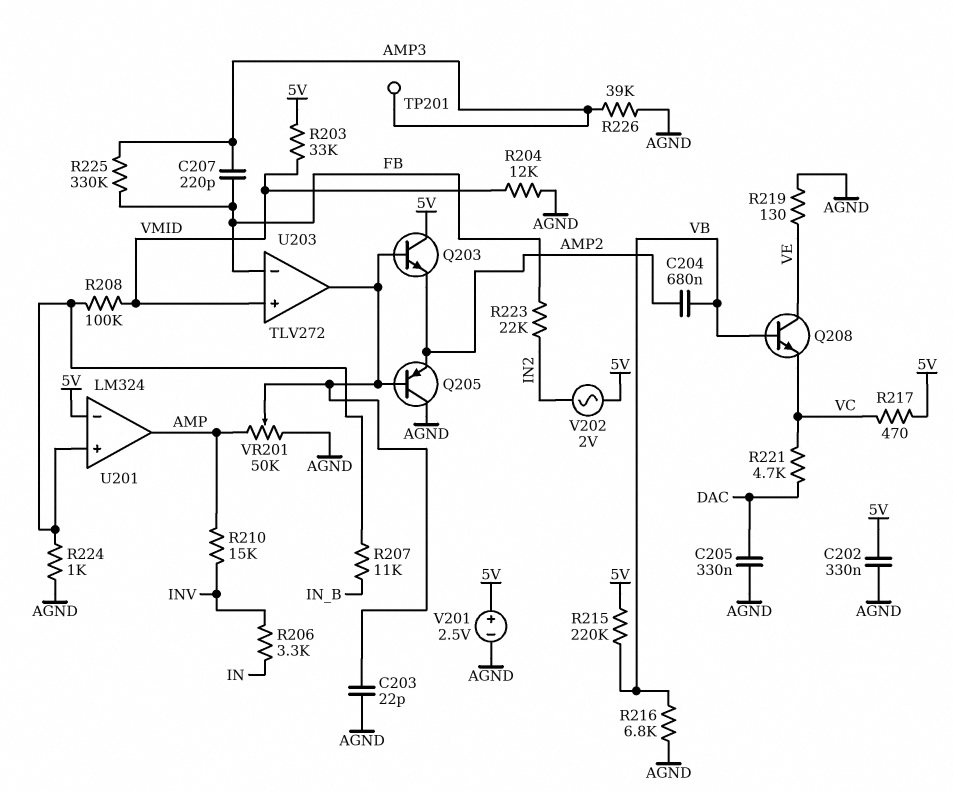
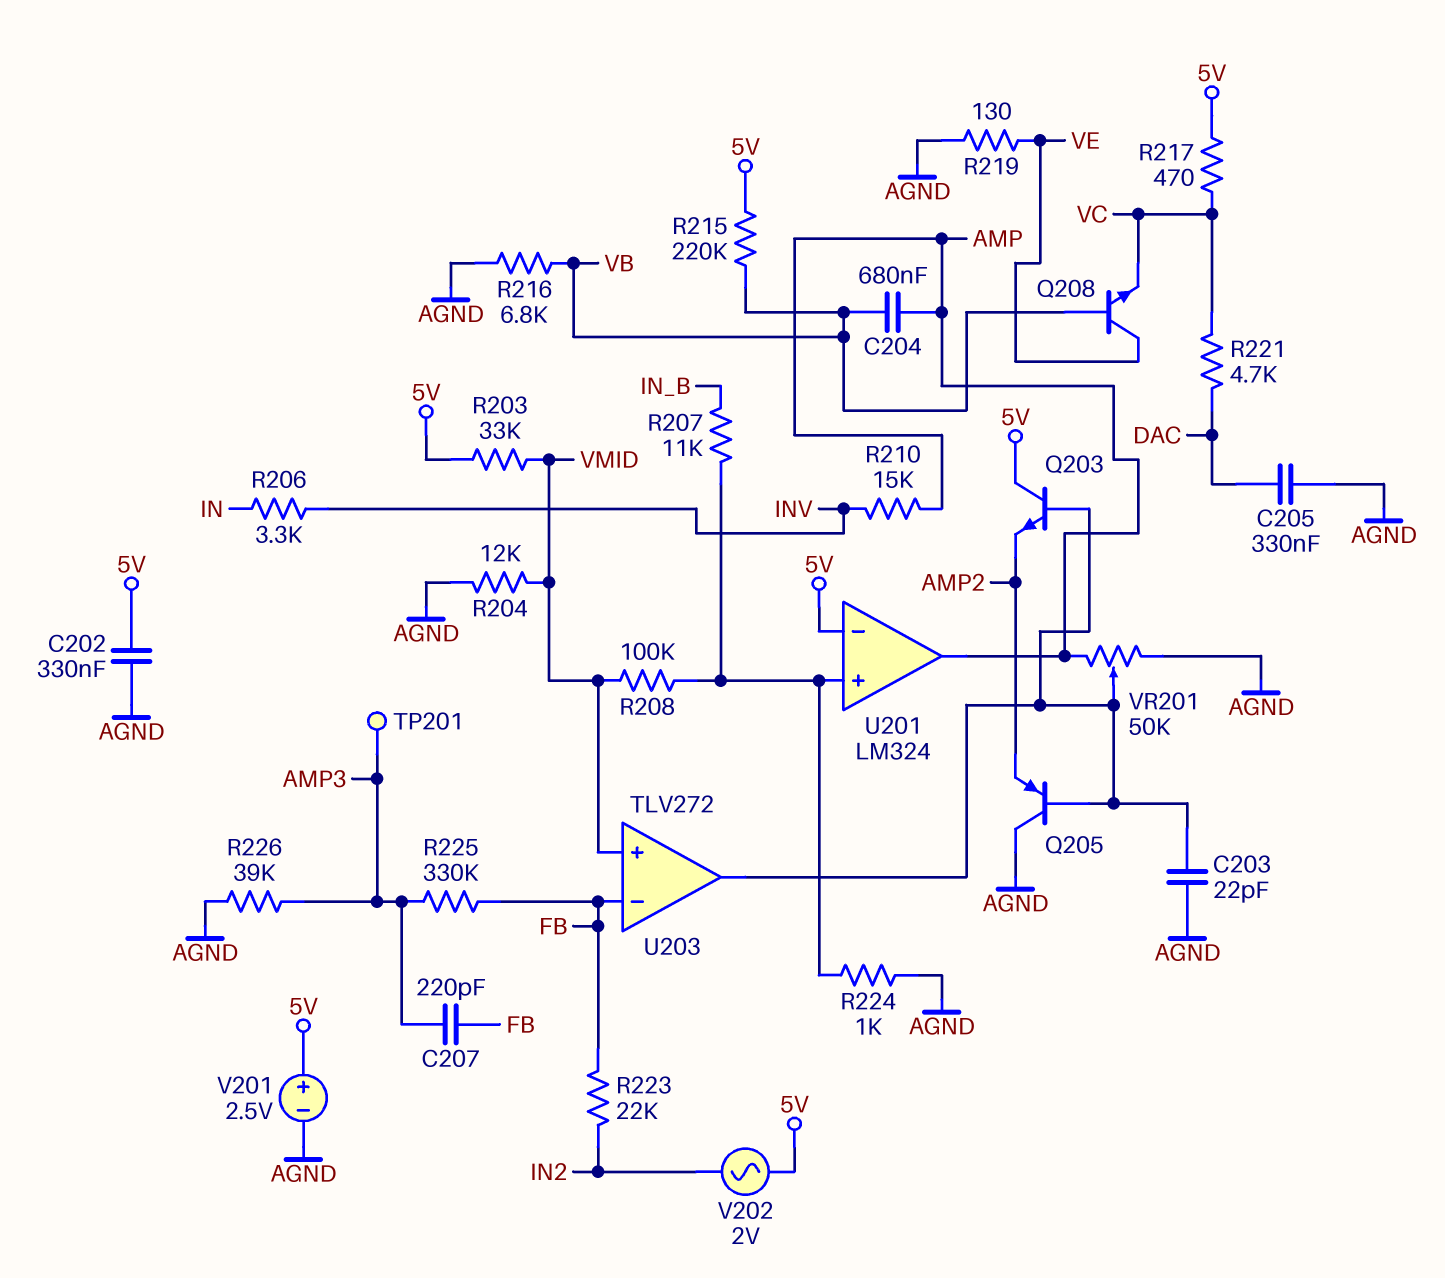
C204: 680nF (AMP2, VB) -> 680nF (AMP, VB)

